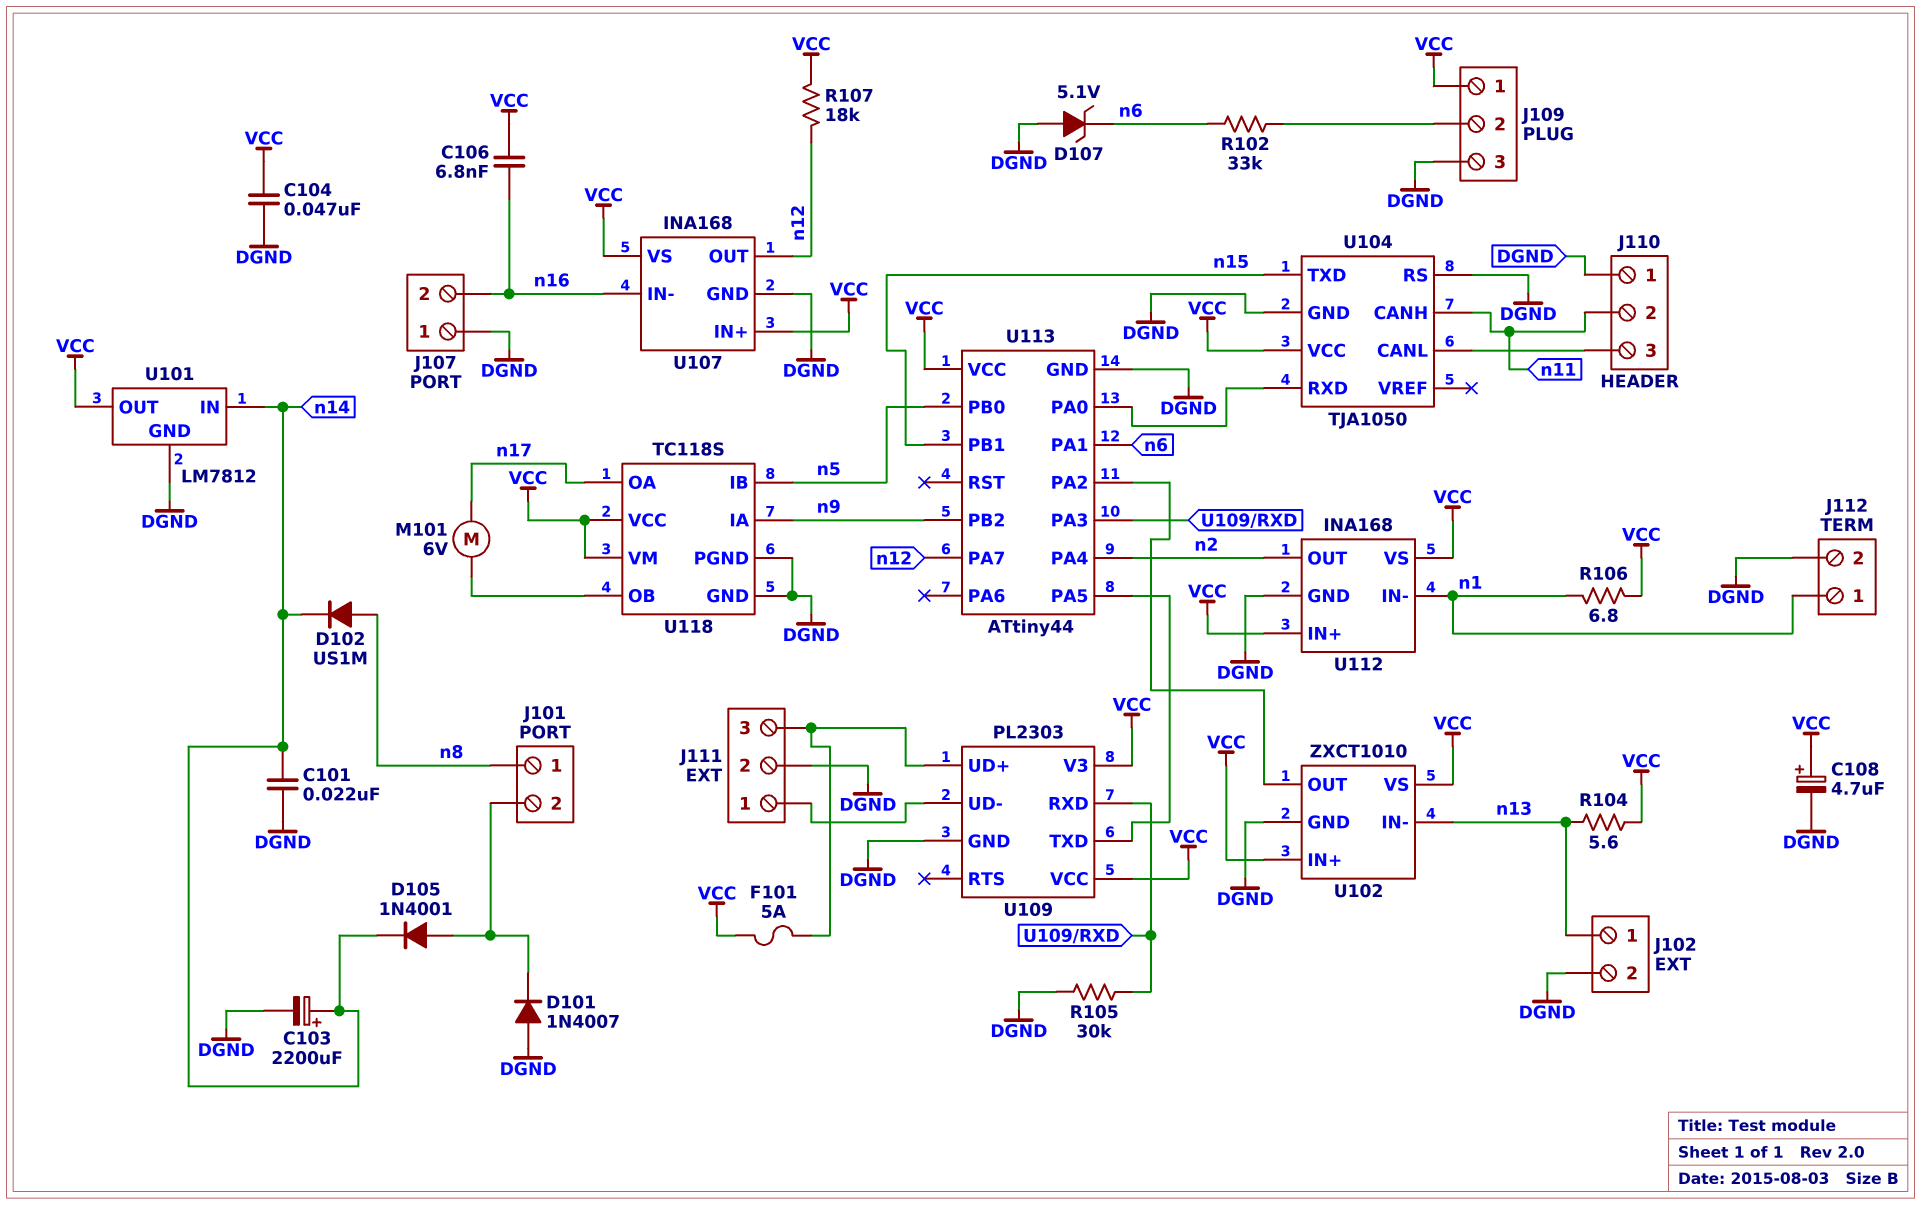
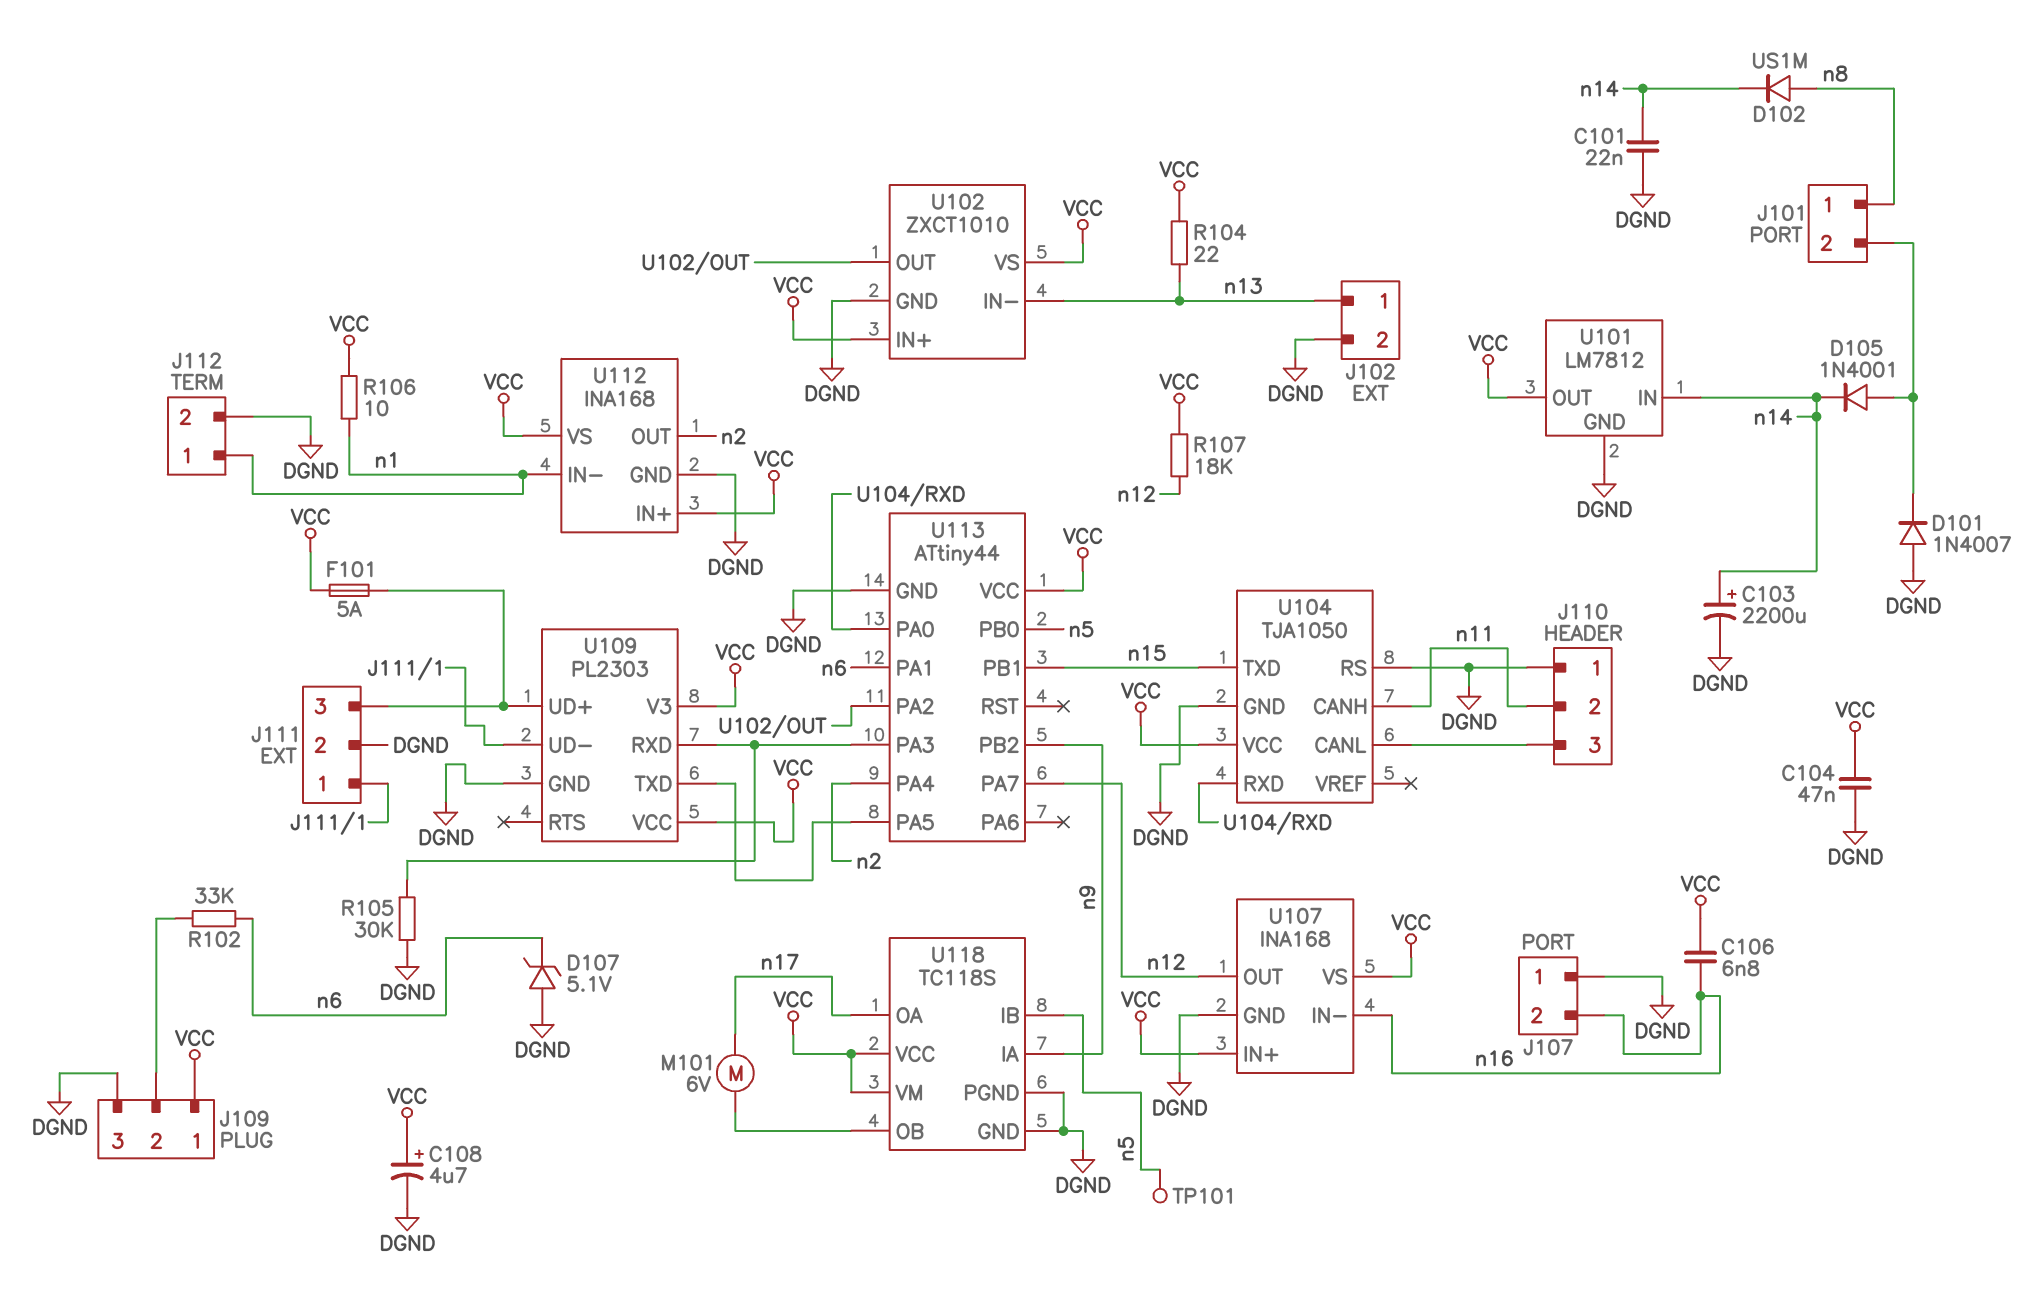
R104: 5.6 (VCC, n13) -> 22 (VCC, n13)
R106: 6.8 (VCC, n1) -> 10 (VCC, n1)
TP101: none -> test point (n5)

